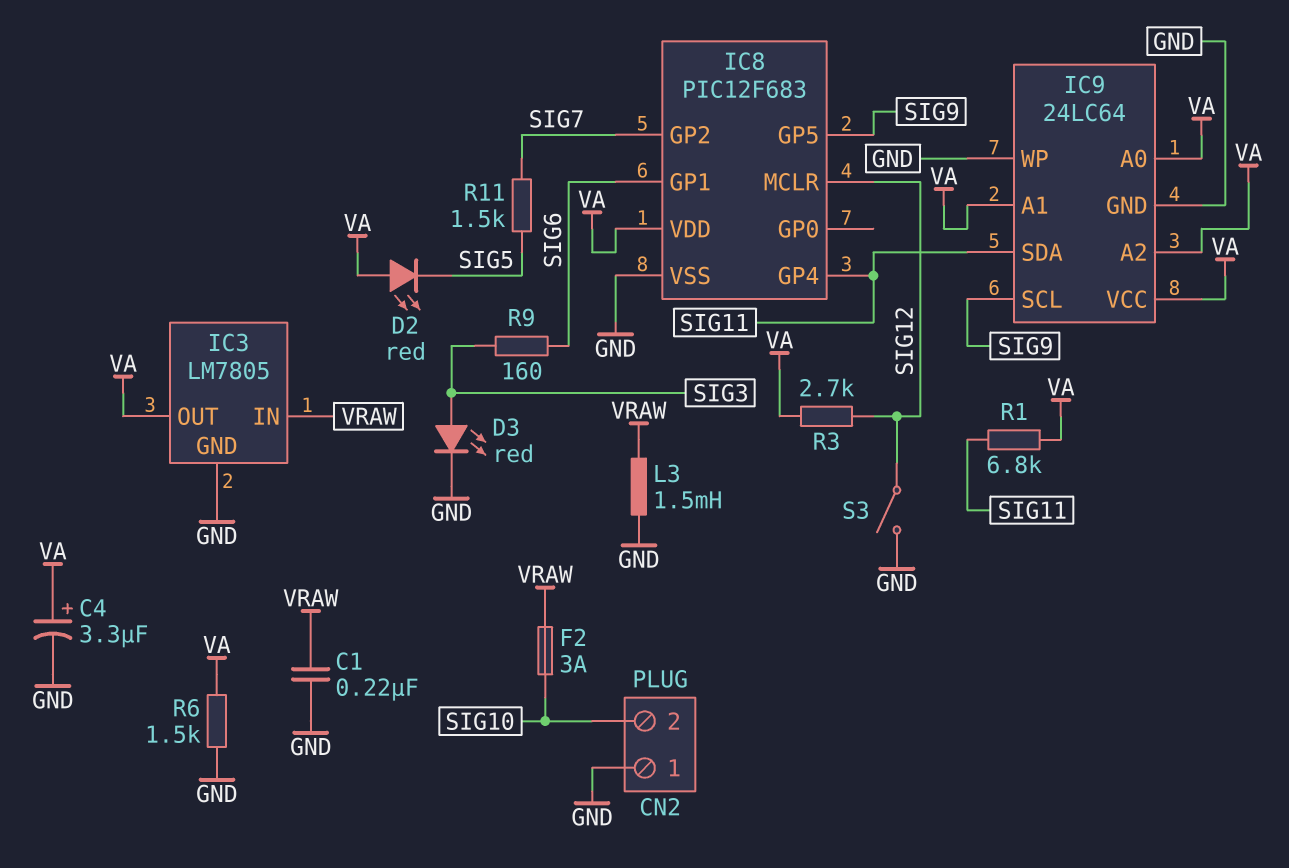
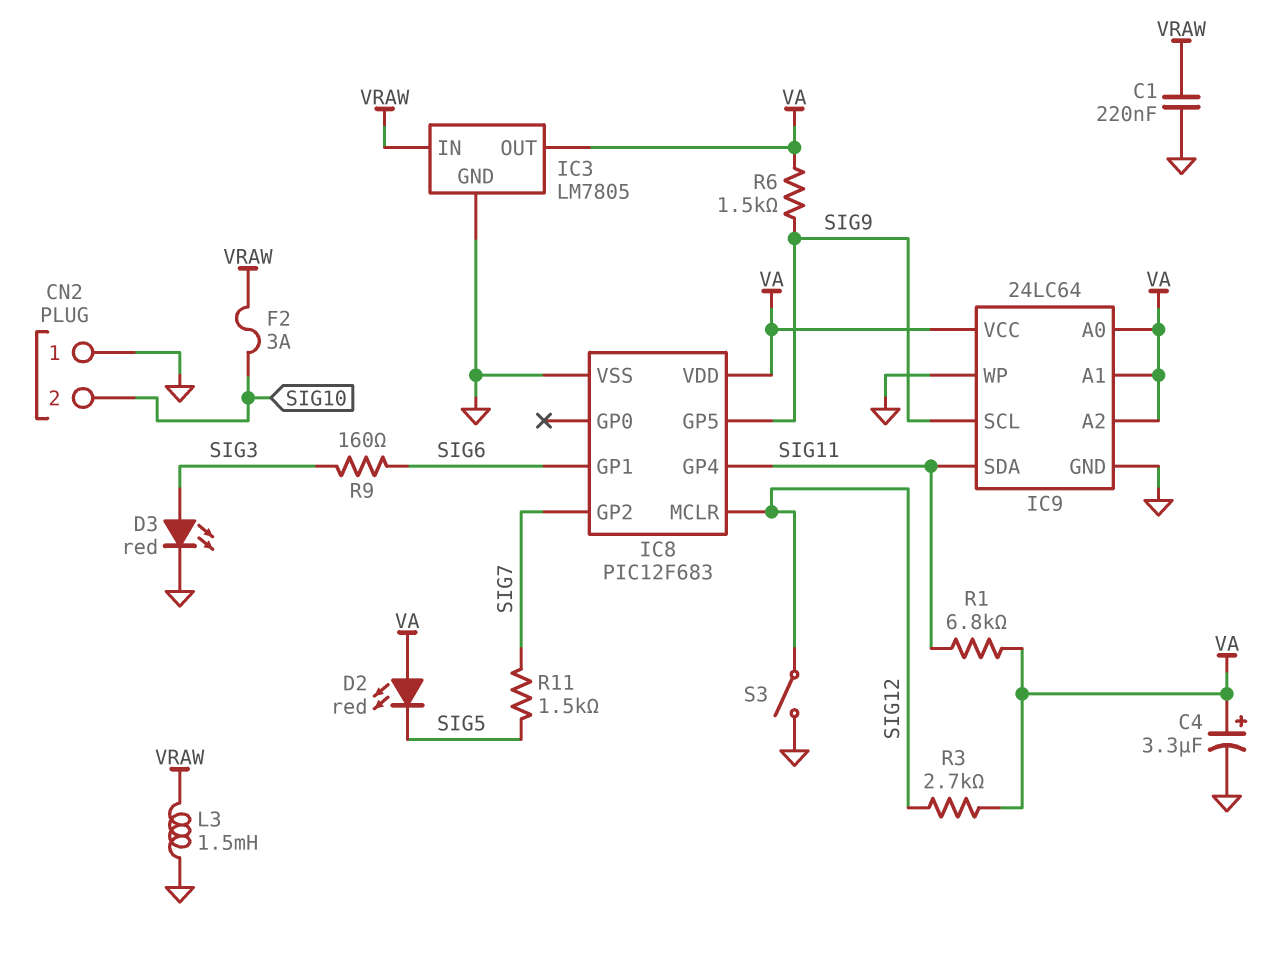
R6: 1.5k (GND, VA) -> 1.5k (SIG9, VA)

